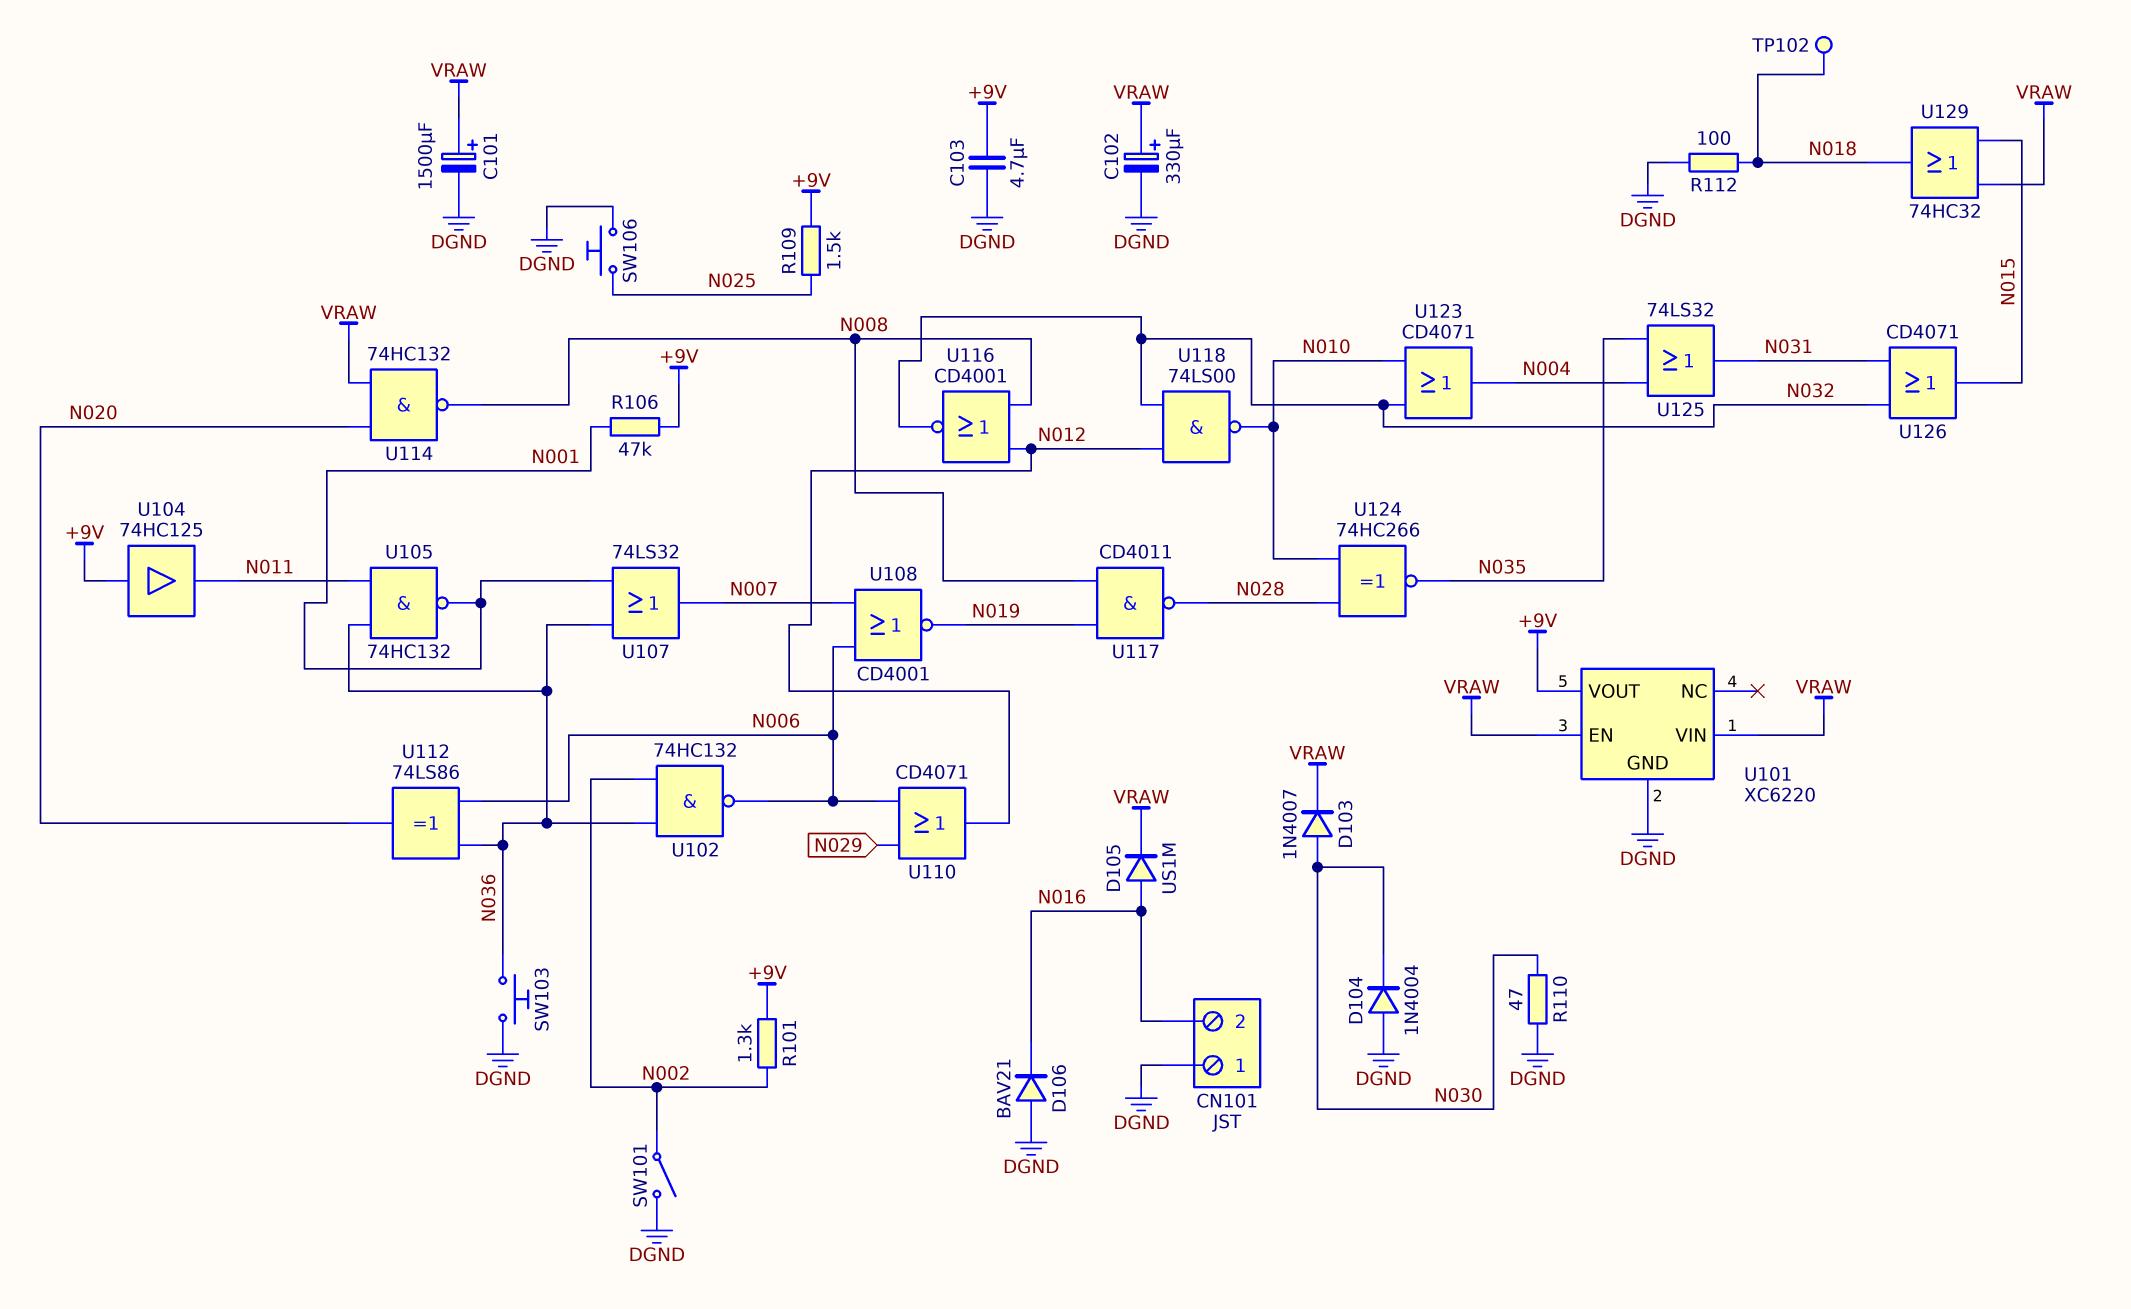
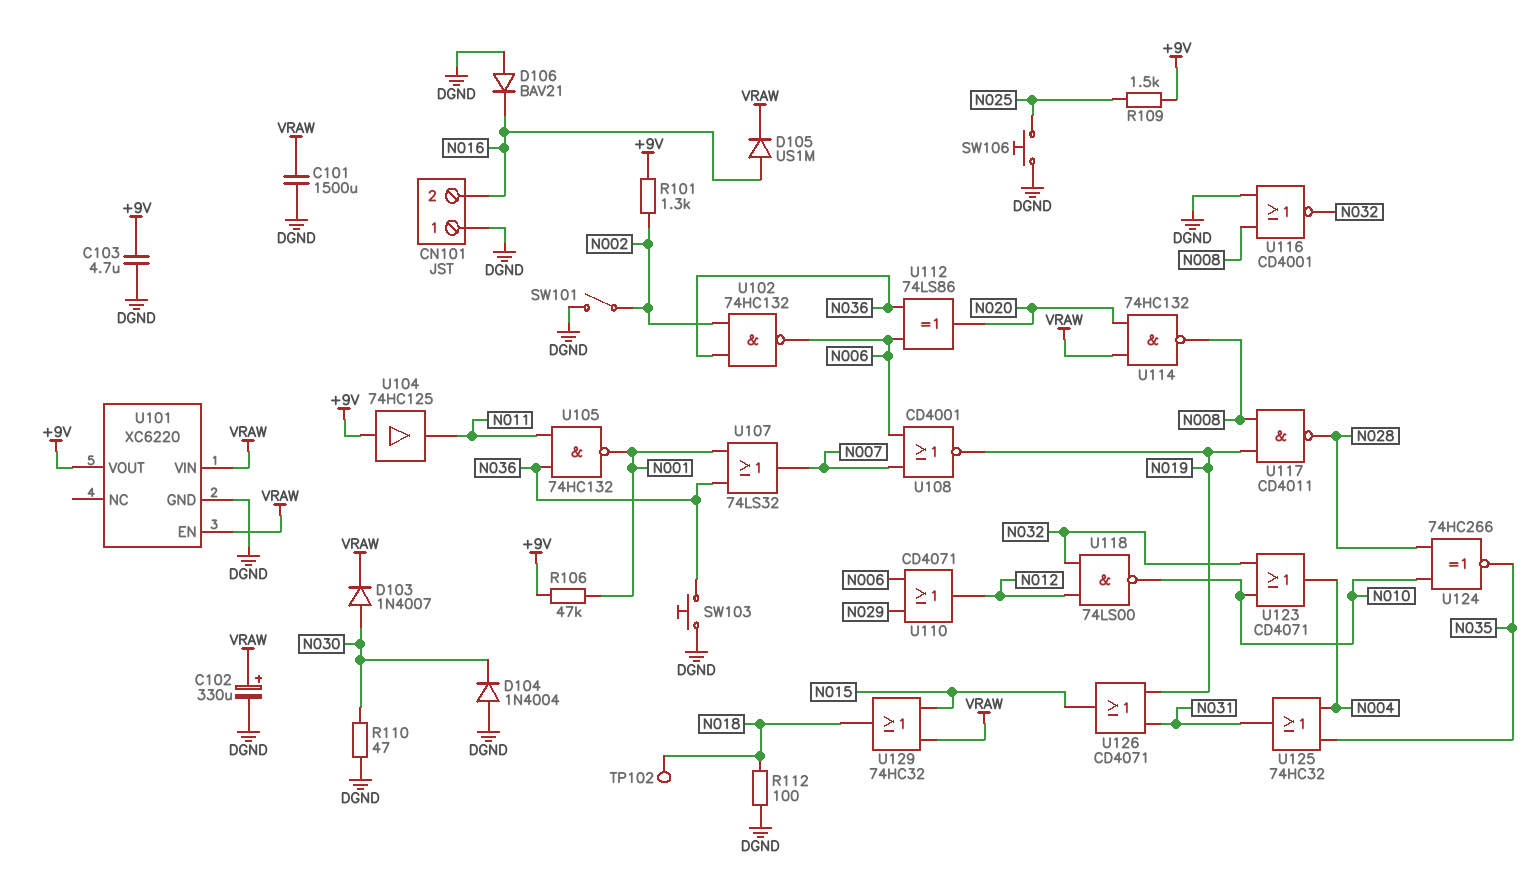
C101: 1500uF (plus VRAW, minus DGND) -> 1500uF (DGND, VRAW)
U116: NOR CD4001 (in N008, in N012, out N032) -> NOR CD4001 (in DGND, in N008, out N032)
U125: OR 74LS32 (in N004, in N035, out N031) -> OR 74HC32 (in N004, in N035, out N031)
U126: OR CD4071 (in N031, in N032, out N015) -> OR CD4071 (in N019, in N031, out N015)

